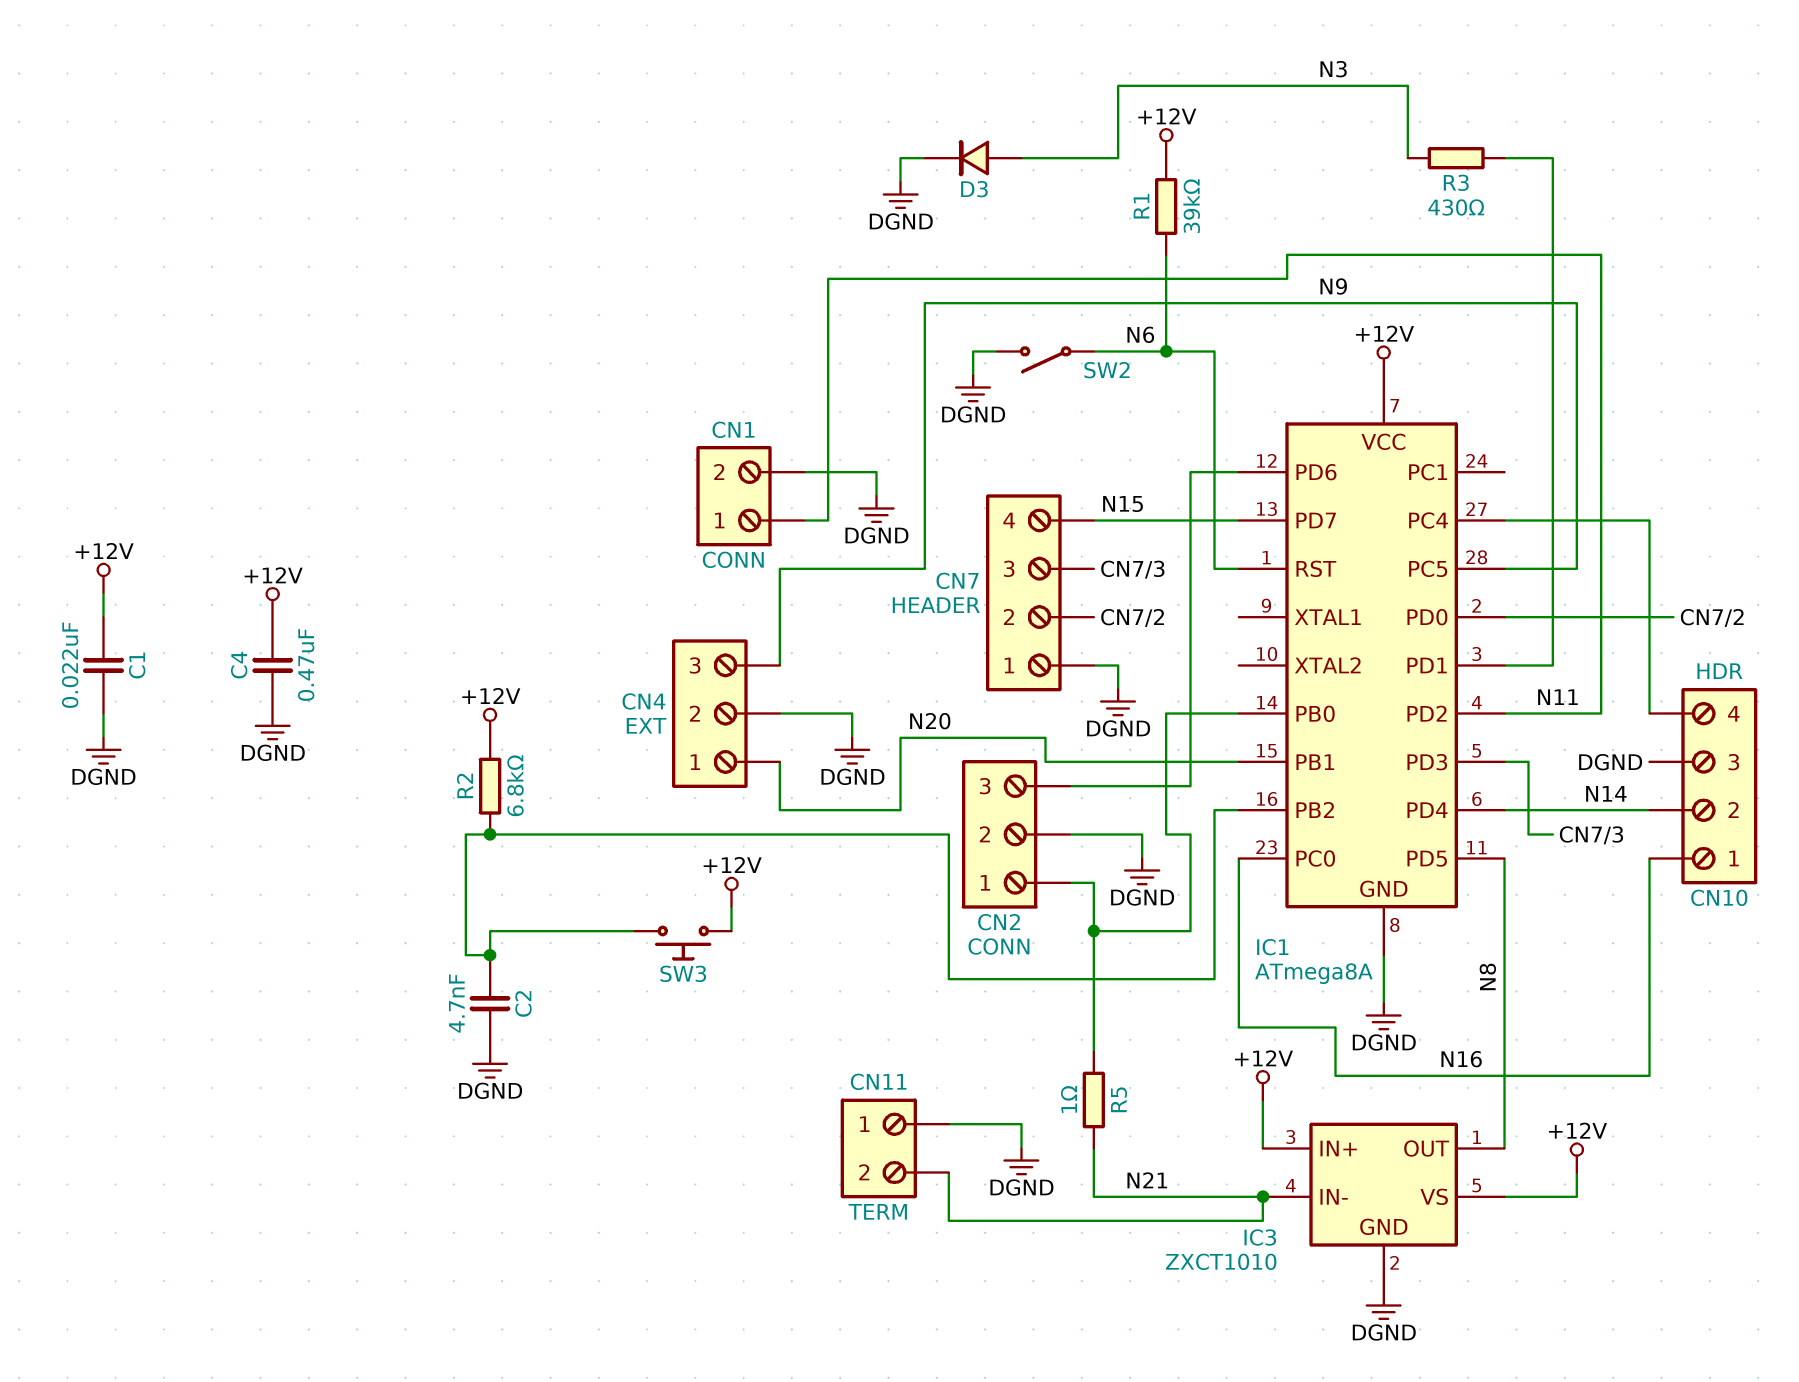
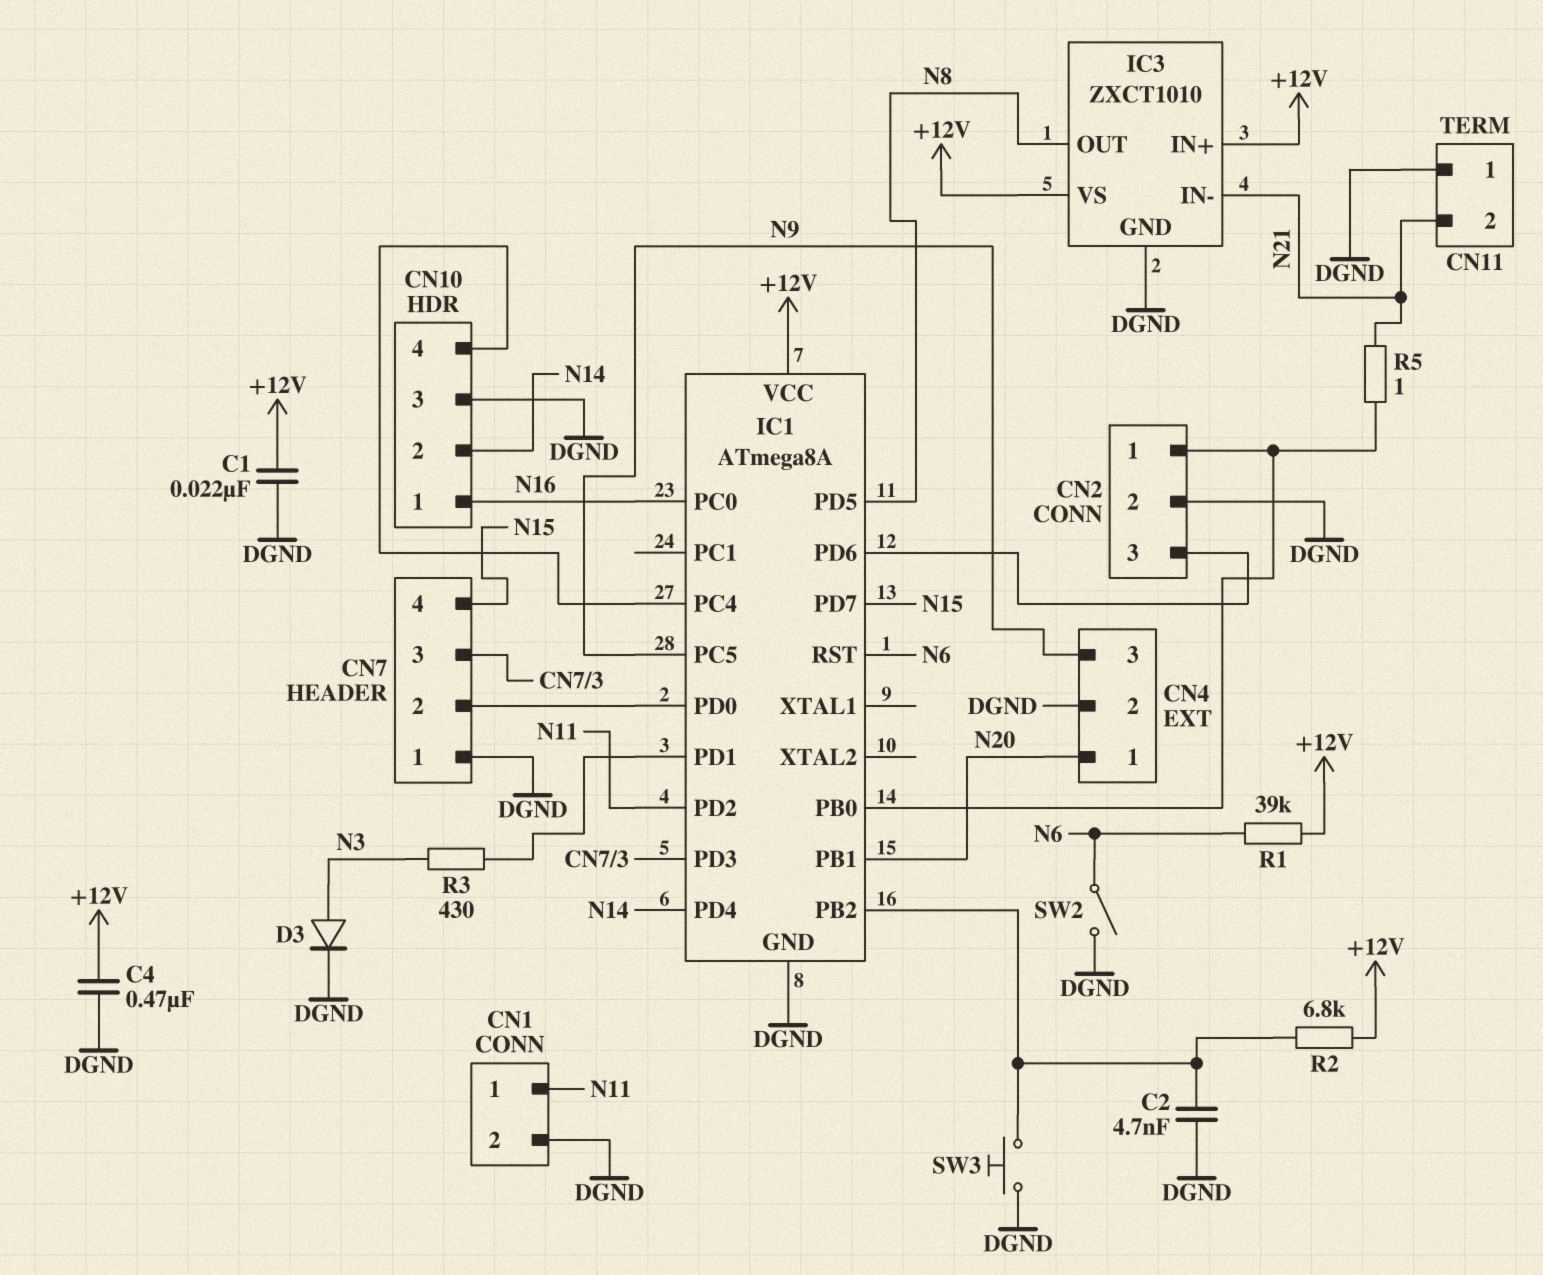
SW3: button (+12V, IC1/PB2) -> button (DGND, IC1/PB2)

